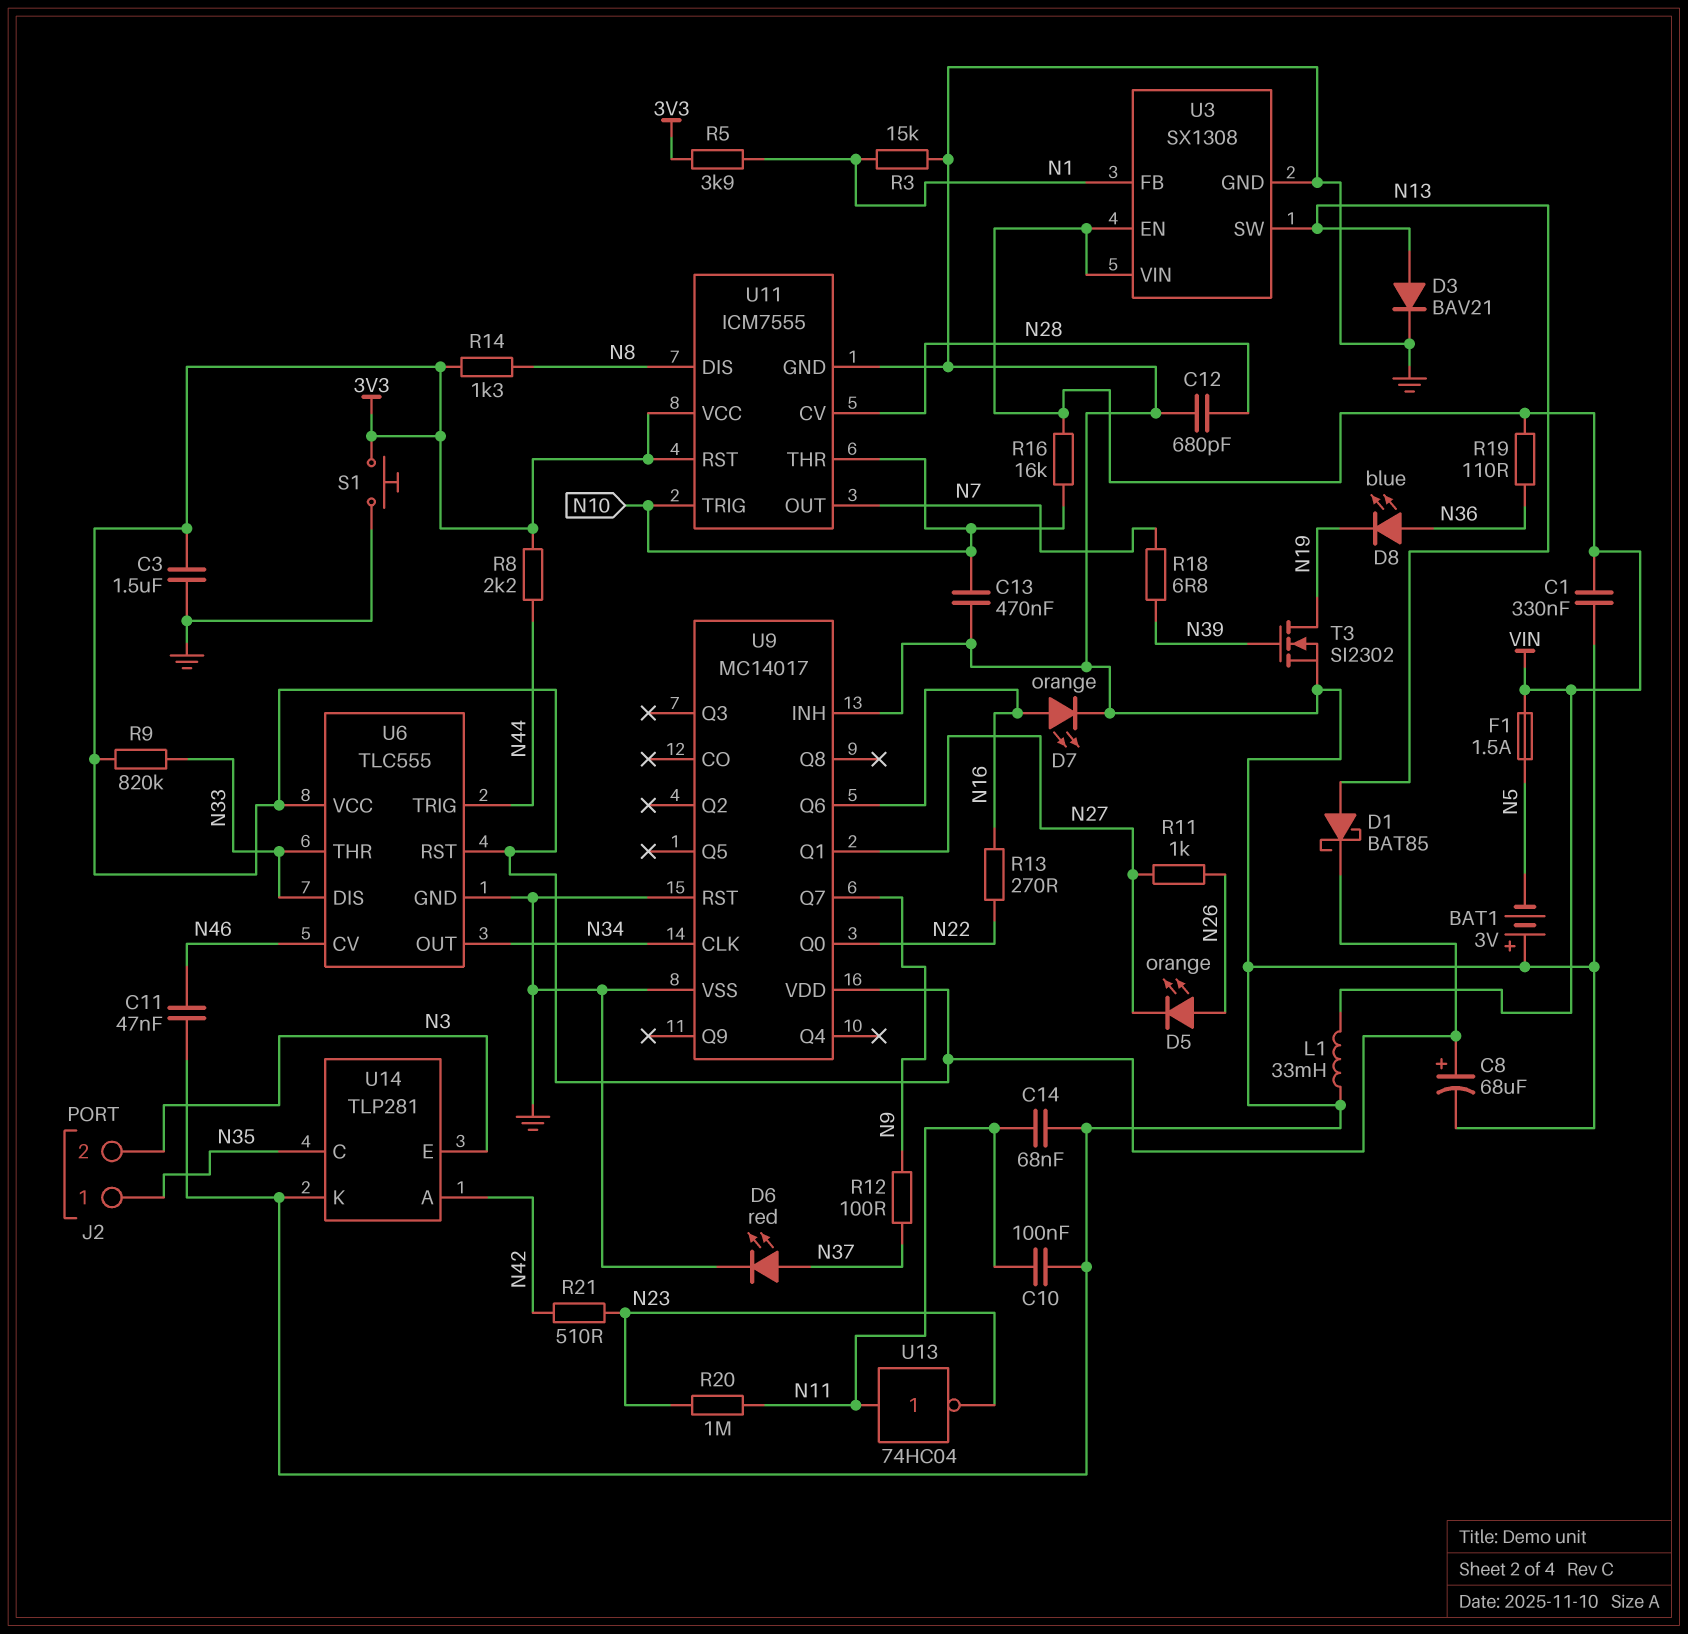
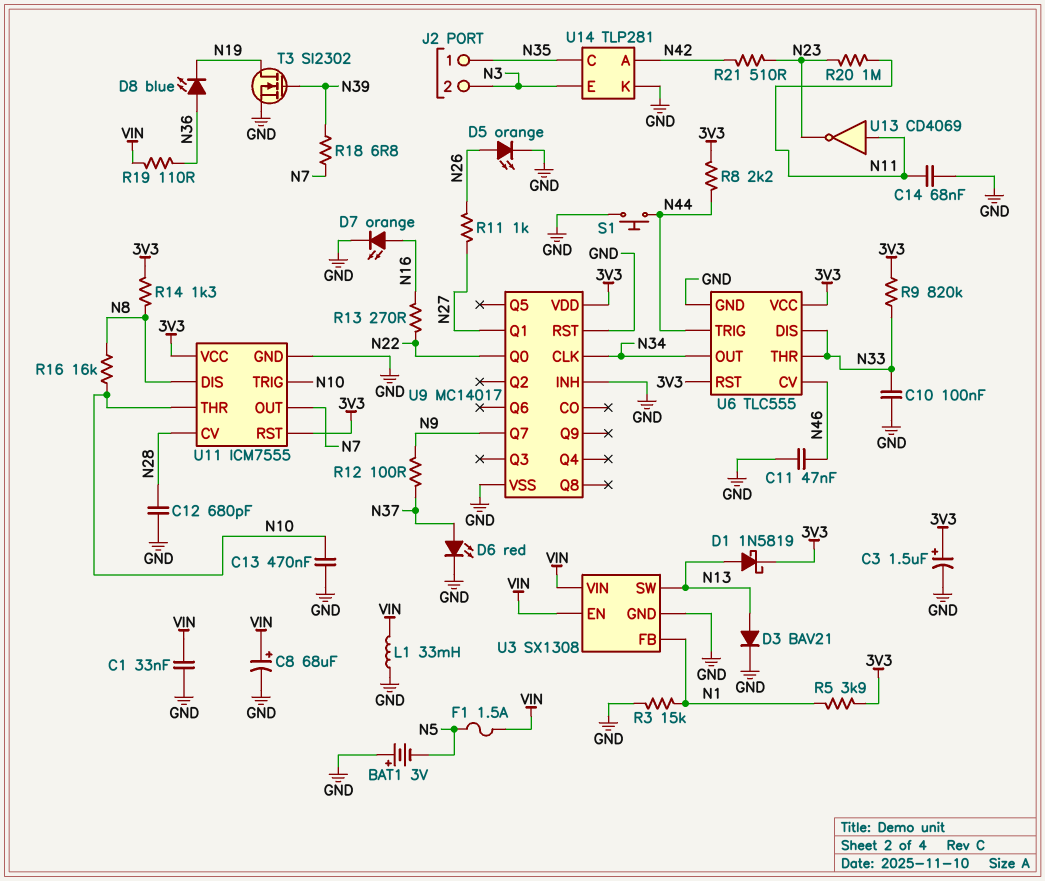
C1: 330nF (GND, VIN) -> 33nF (GND, VIN)
C3: 1.5uF (3V3, GND) -> 1.5uF (plus 3V3, minus GND)
C8: 68uF (plus 3V3, minus GND) -> 68uF (plus VIN, minus GND)
C10: 100nF (GND, N11) -> 100nF (GND, N33)
D1: schottky BAT85 (A N13, K 3V3) -> schottky 1N5819 (A N13, K 3V3)
D5: LED orange (A N26, K N27) -> LED orange (A N26, K GND)
R16: 16k (N10, VIN) -> 16k (N8, N10)
S1: button (3V3, GND) -> button (GND, N44)
U9 pin Q6: N16 -> none
U13: NOT 74HC04 (in N11, out N23) -> NOT CD4069 (in N11, out N23)

